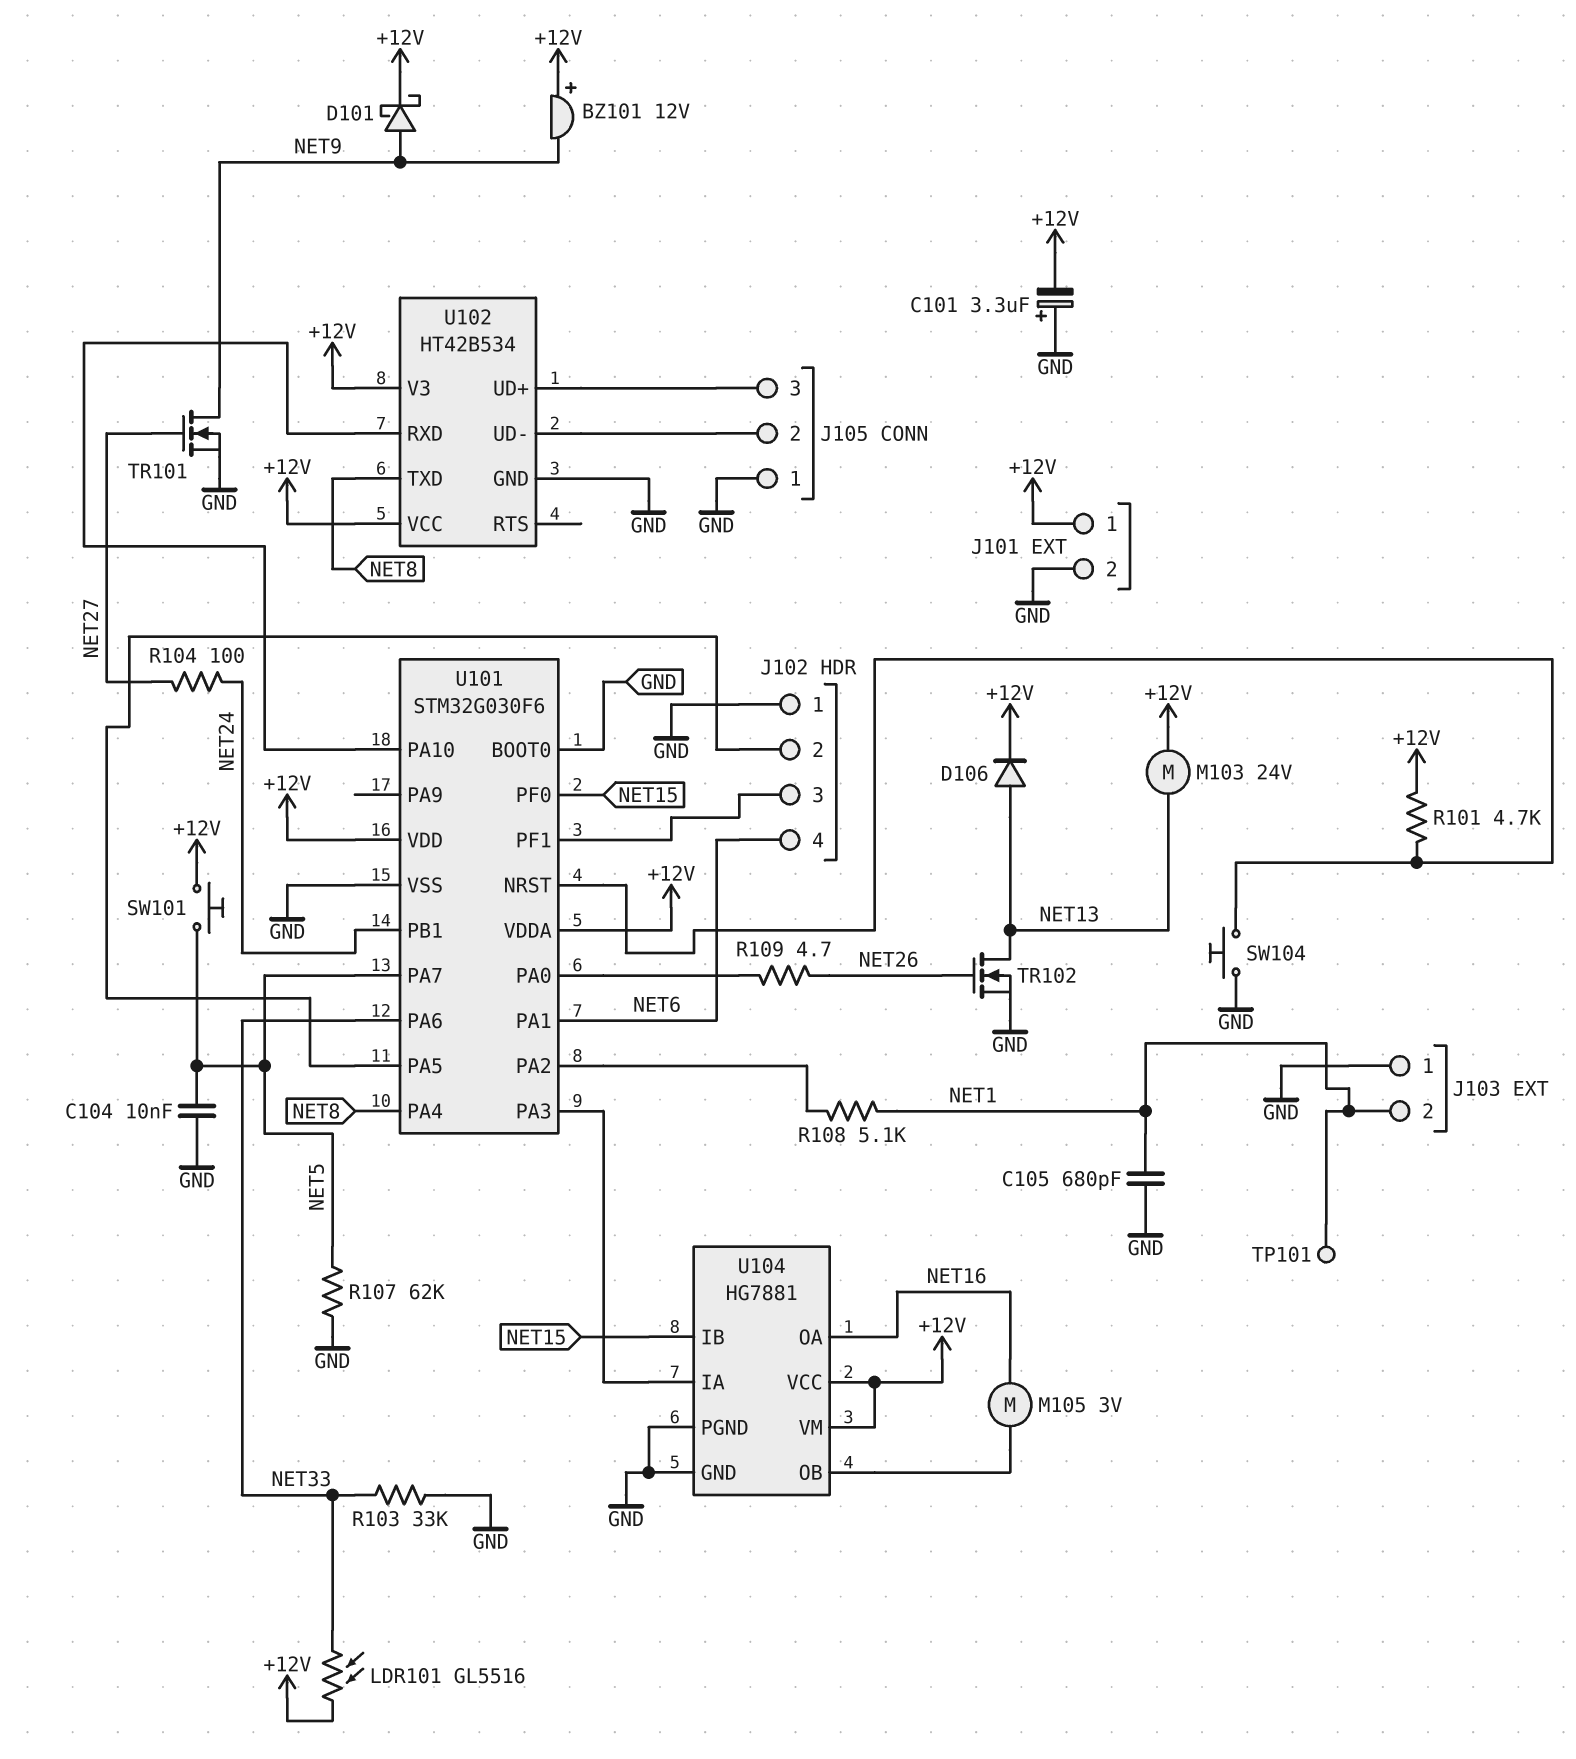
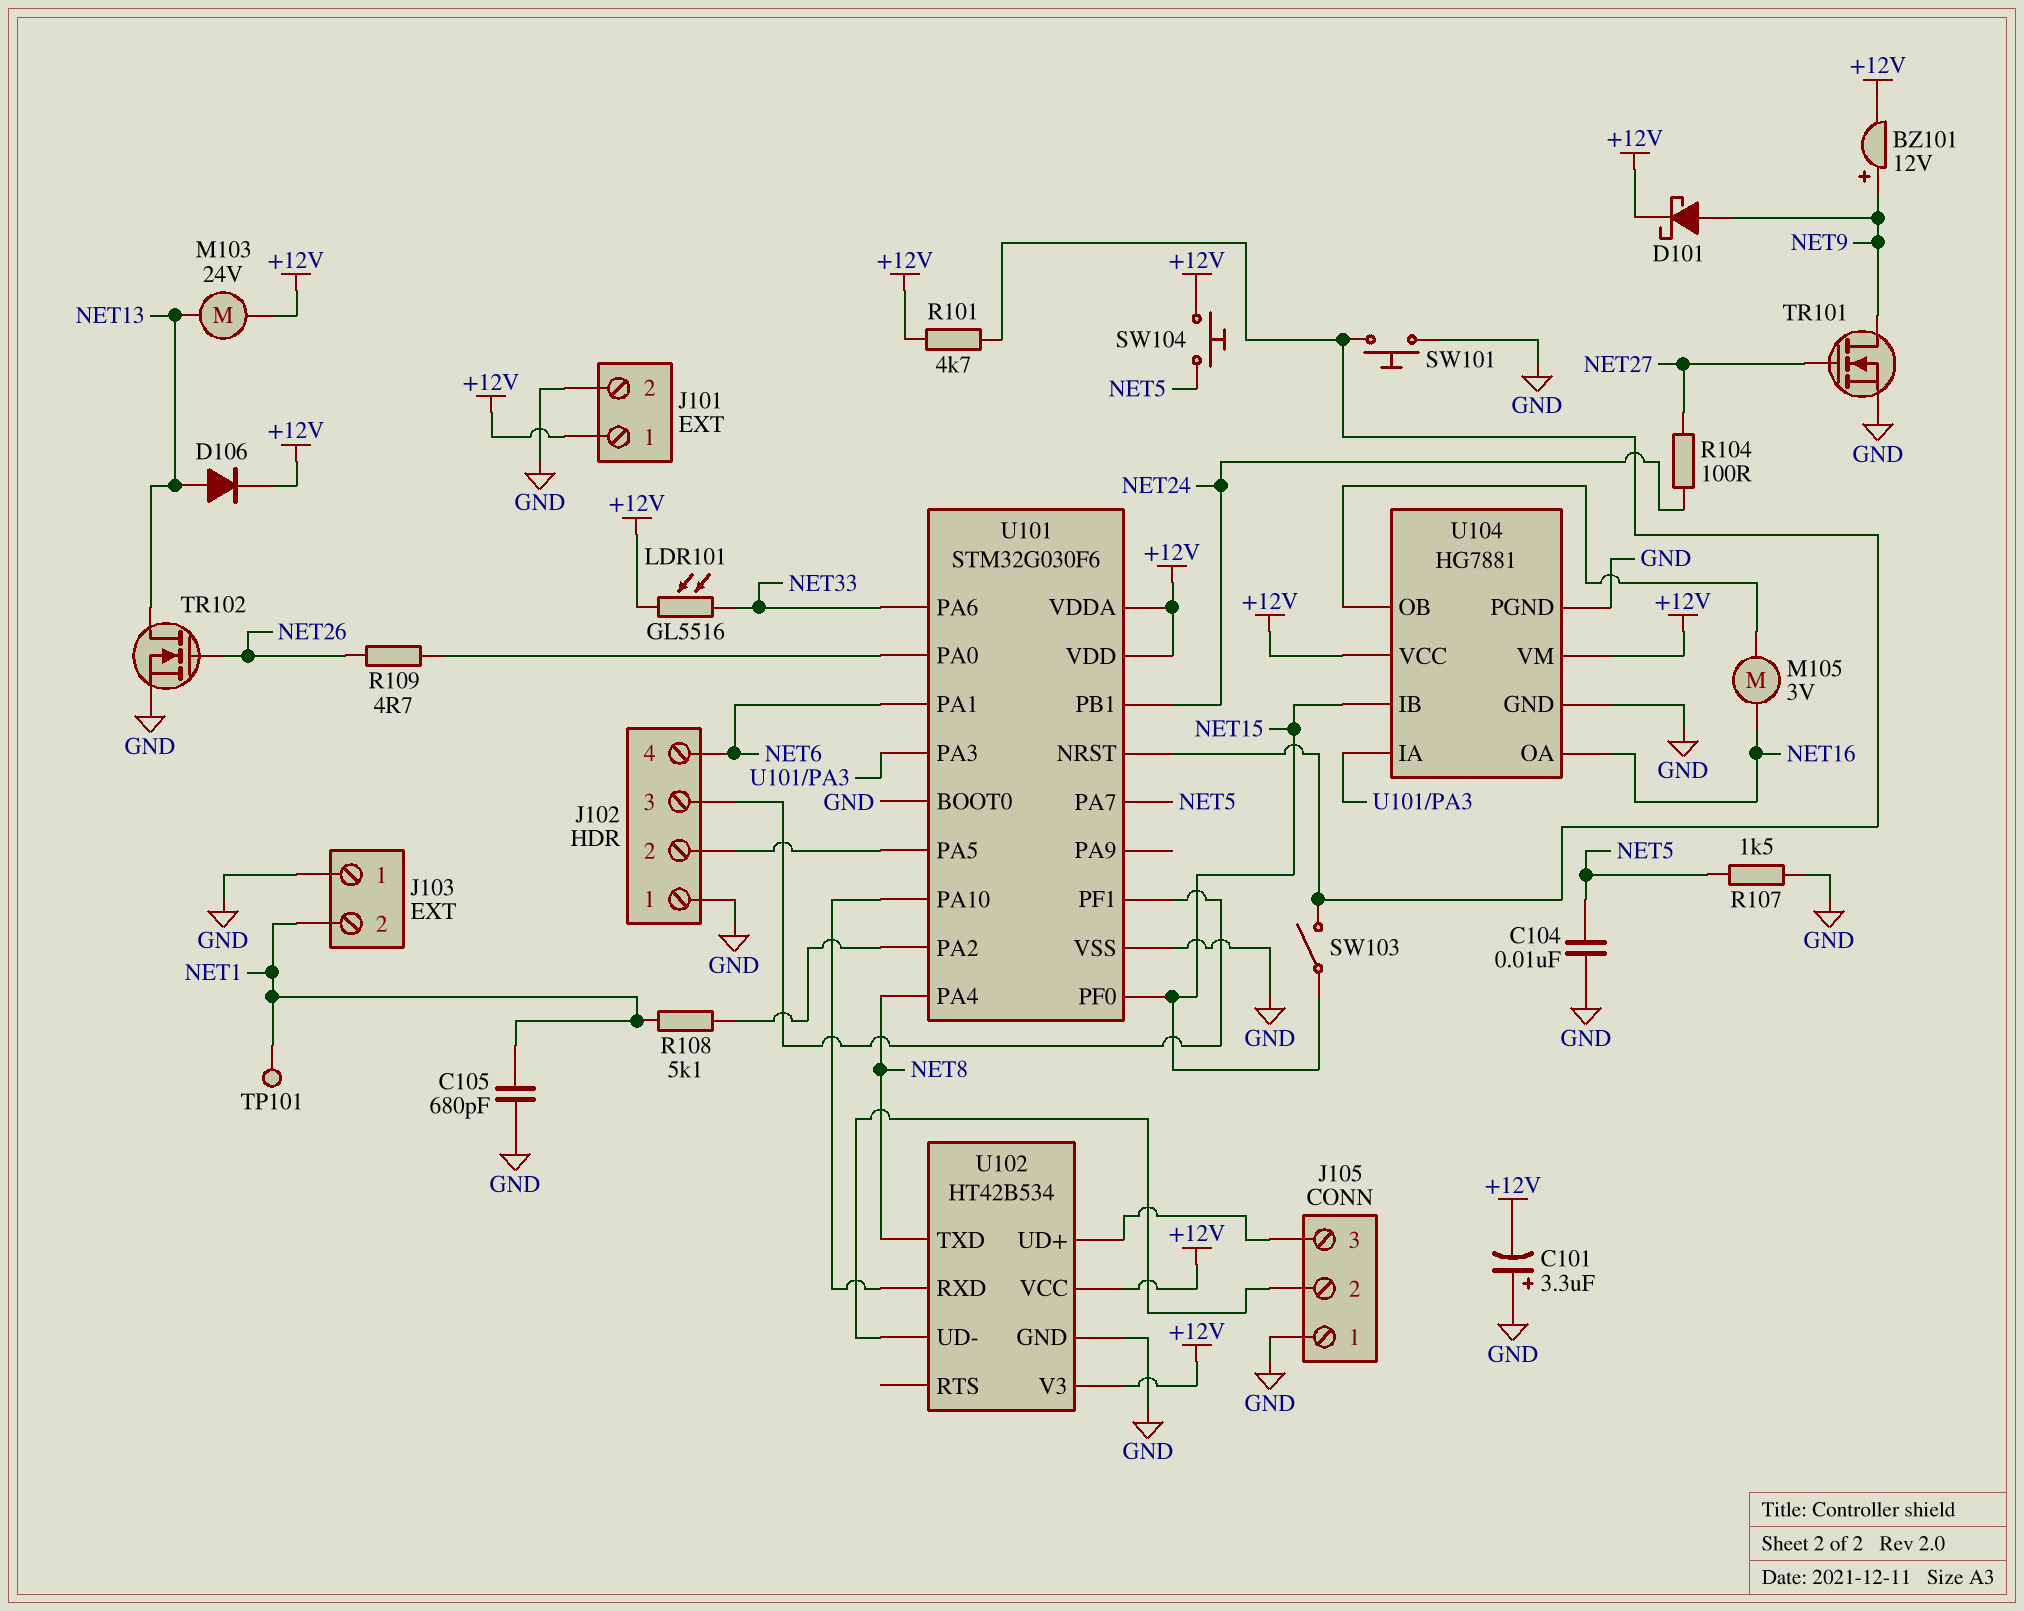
BZ101: buzzer 12V (plus +12V, minus NET9) -> buzzer 12V (plus NET9, minus +12V)
R103: 33k (GND, NET33) -> none
R107: 62k (GND, NET5) -> 1.5k (GND, NET5)
SW101: button (+12V, NET5) -> button (GND, U101/NRST)
SW103: none -> switch (NET15, U101/NRST)
SW104: button (GND, U101/NRST) -> button (+12V, NET5)

